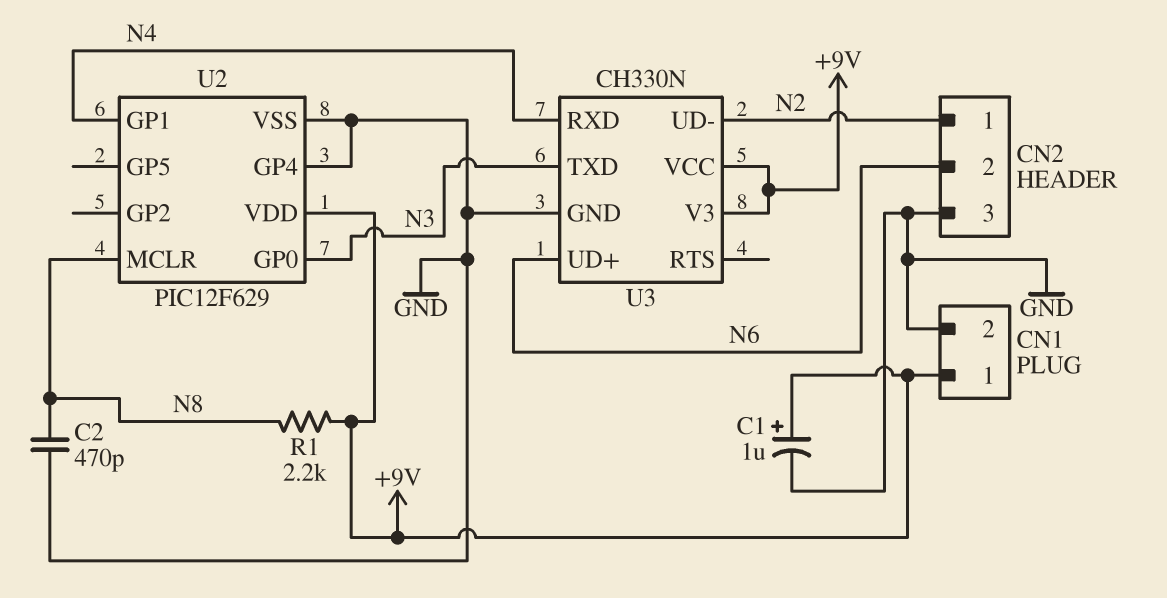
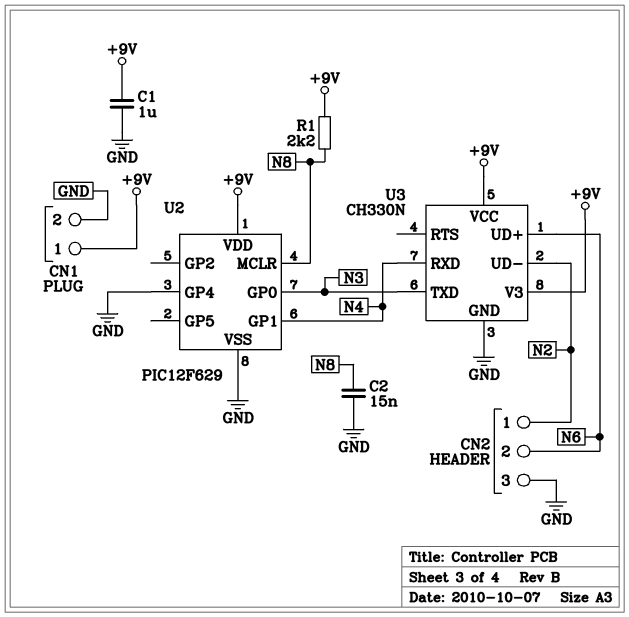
C1: 1uF (plus +9V, minus GND) -> 1uF (+9V, GND)
C2: 470pF (GND, N8) -> 15nF (GND, N8)

